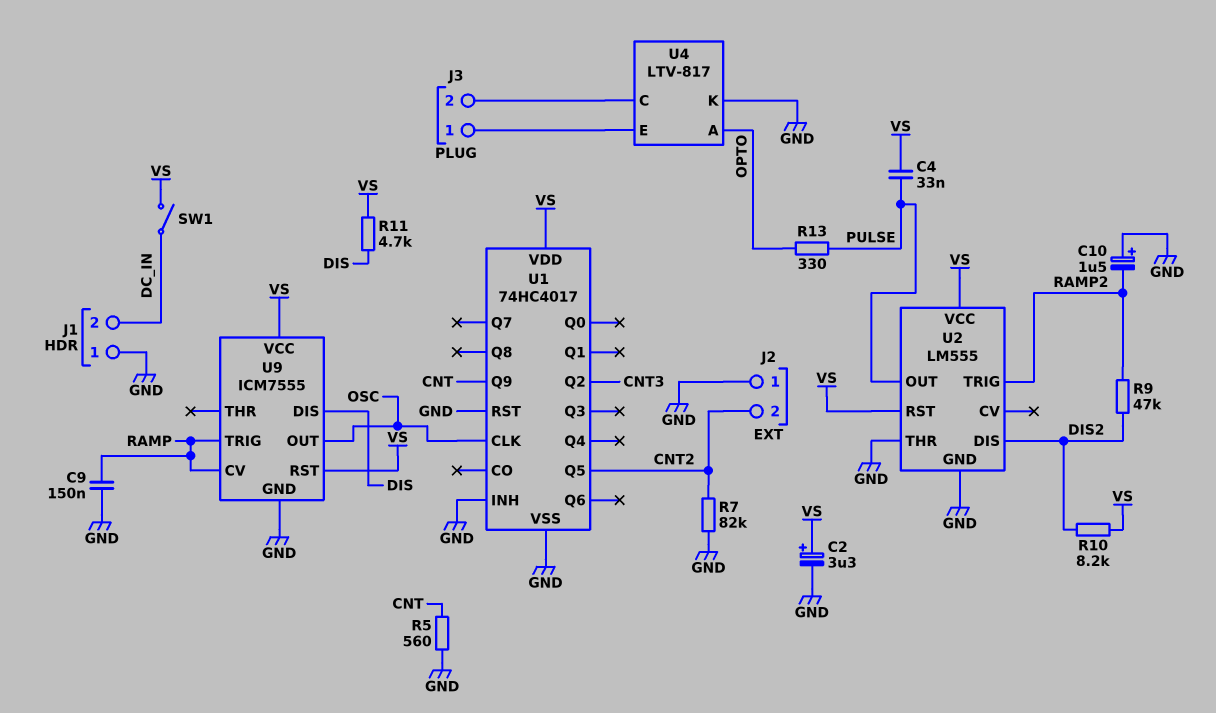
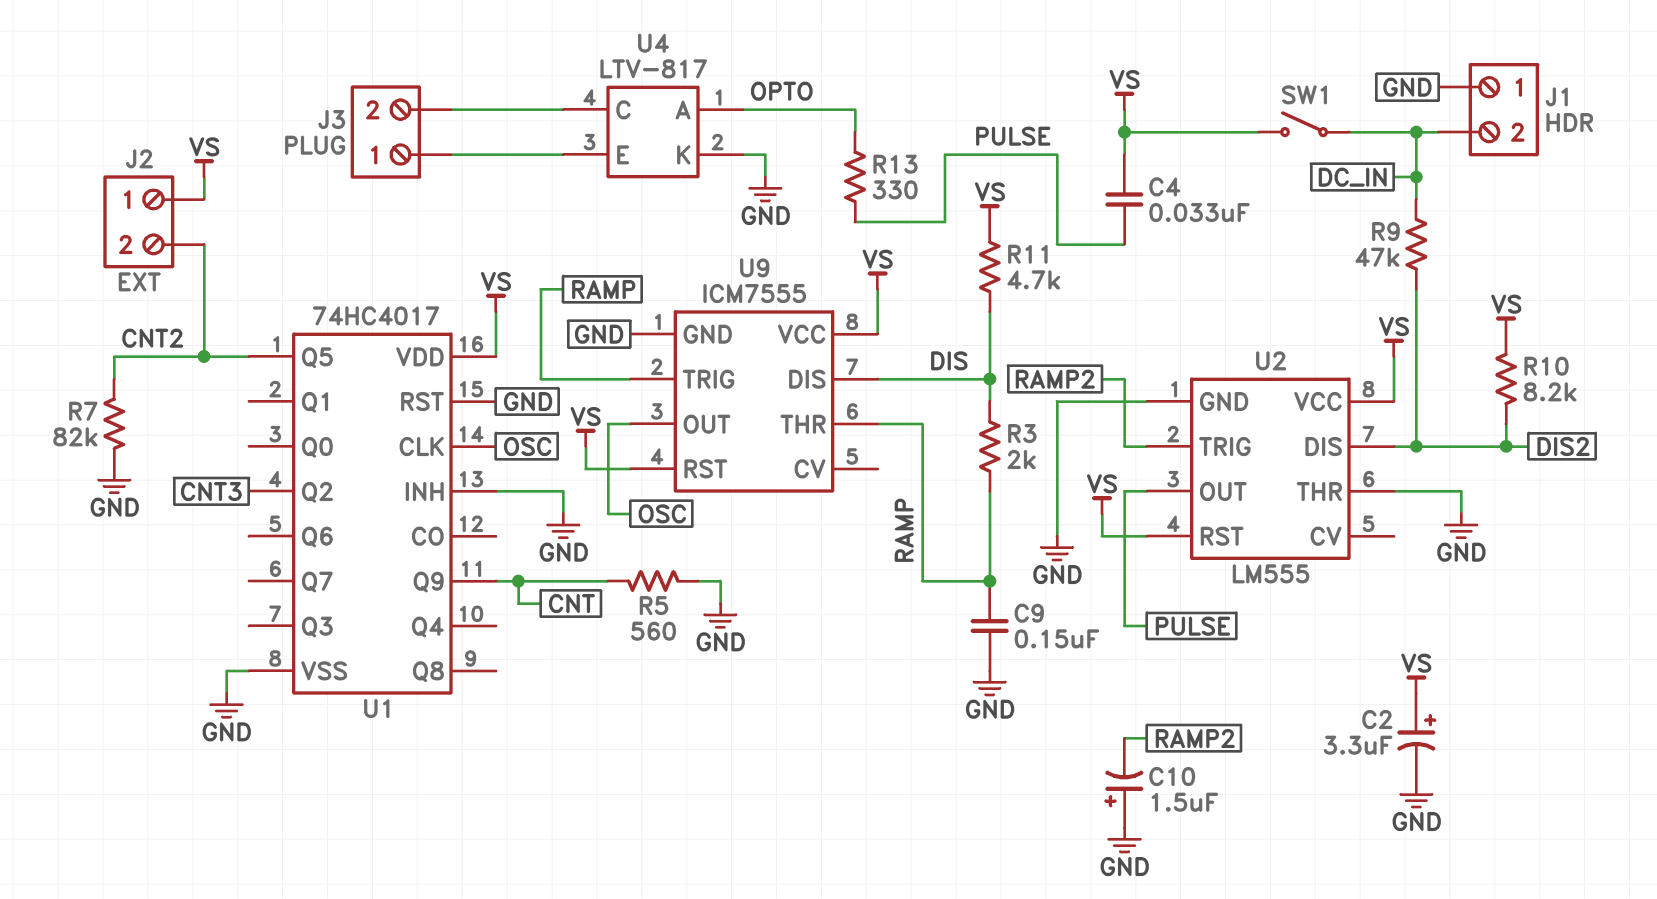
J2 pin 1: GND -> VS
R3: none -> 2k (DIS, RAMP)
R9: 47k (DIS2, RAMP2) -> 47k (DC_IN, DIS2)
U9 pin CV: RAMP -> none
U9 pin THR: none -> RAMP

